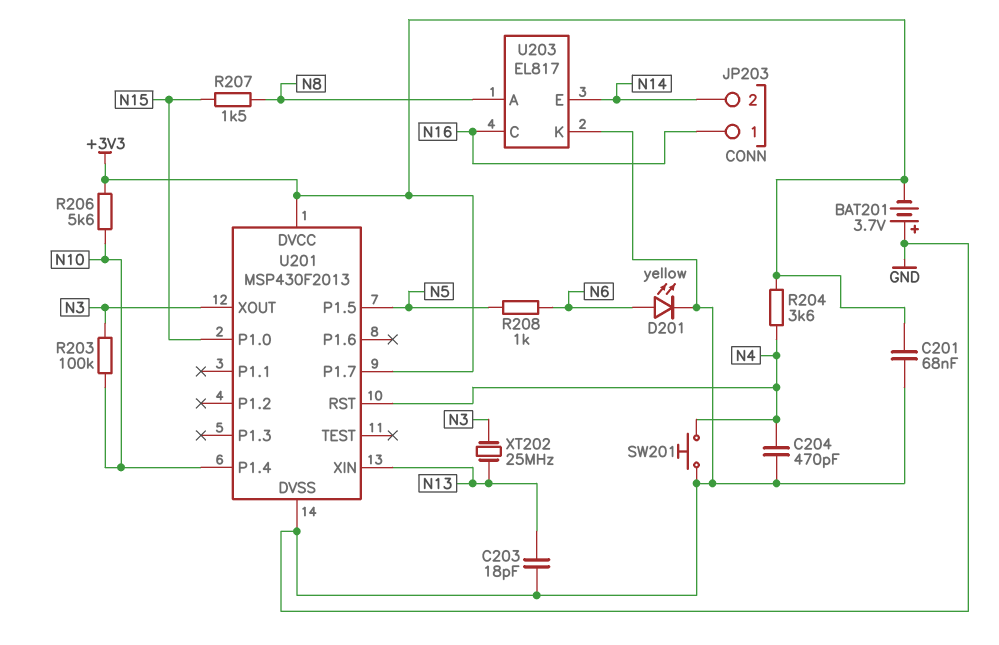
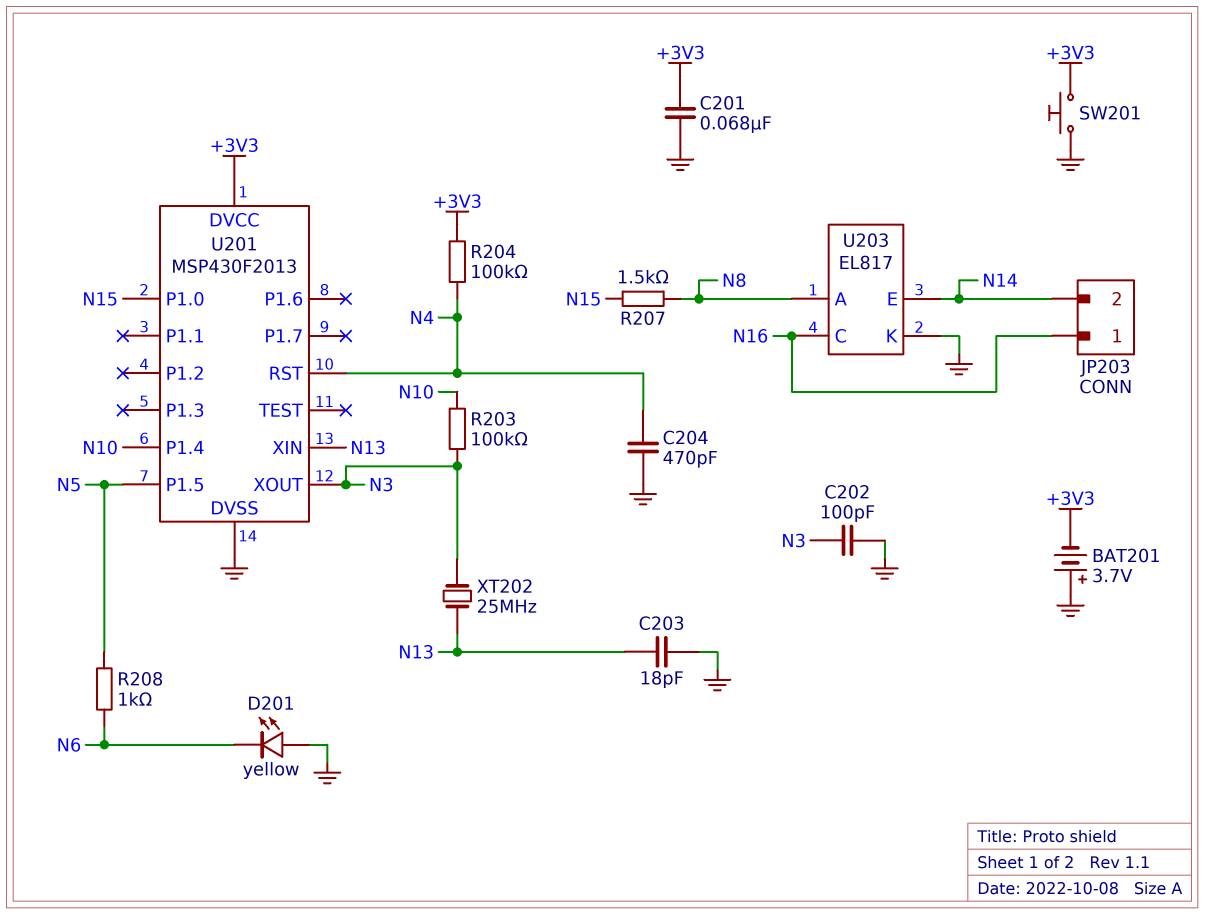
C202: none -> 100pF (GND, N3)
D201: LED yellow (A N6, K GND) -> LED yellow (A GND, K N6)
R204: 3.6k (+3V3, N4) -> 100k (+3V3, N4)
R206: 5.6k (+3V3, N10) -> none
SW201: button (GND, N4) -> button (+3V3, GND)
U201 pin P1.7: +3V3 -> none

